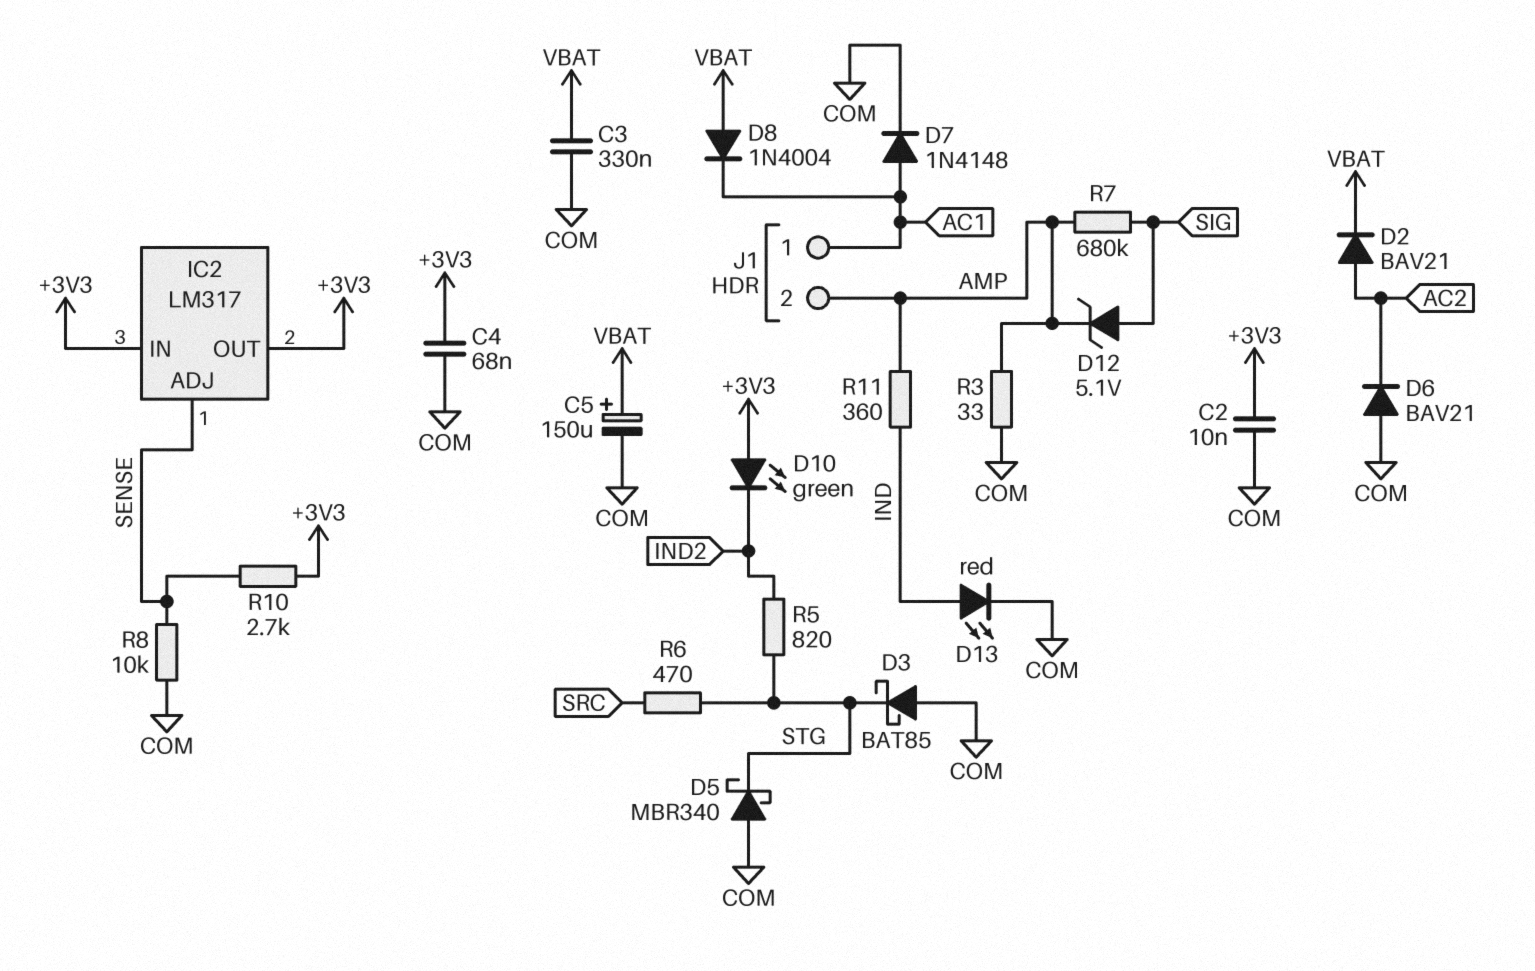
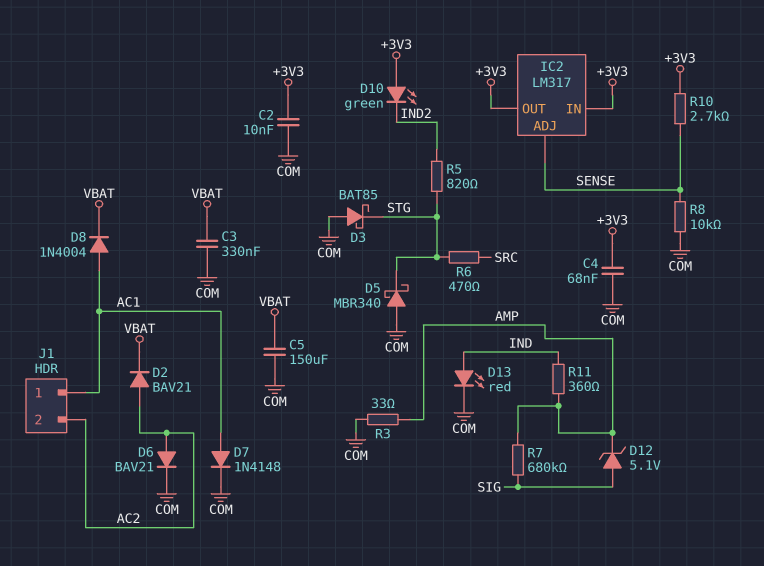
C5: 150uF (plus VBAT, minus COM) -> 150uF (COM, VBAT)
D6: diode BAV21 (A COM, K AC2) -> diode BAV21 (A AC2, K COM)
D8: diode 1N4004 (A VBAT, K AC1) -> diode 1N4004 (A AC1, K VBAT)
J1 pin 2: AMP -> AC2

